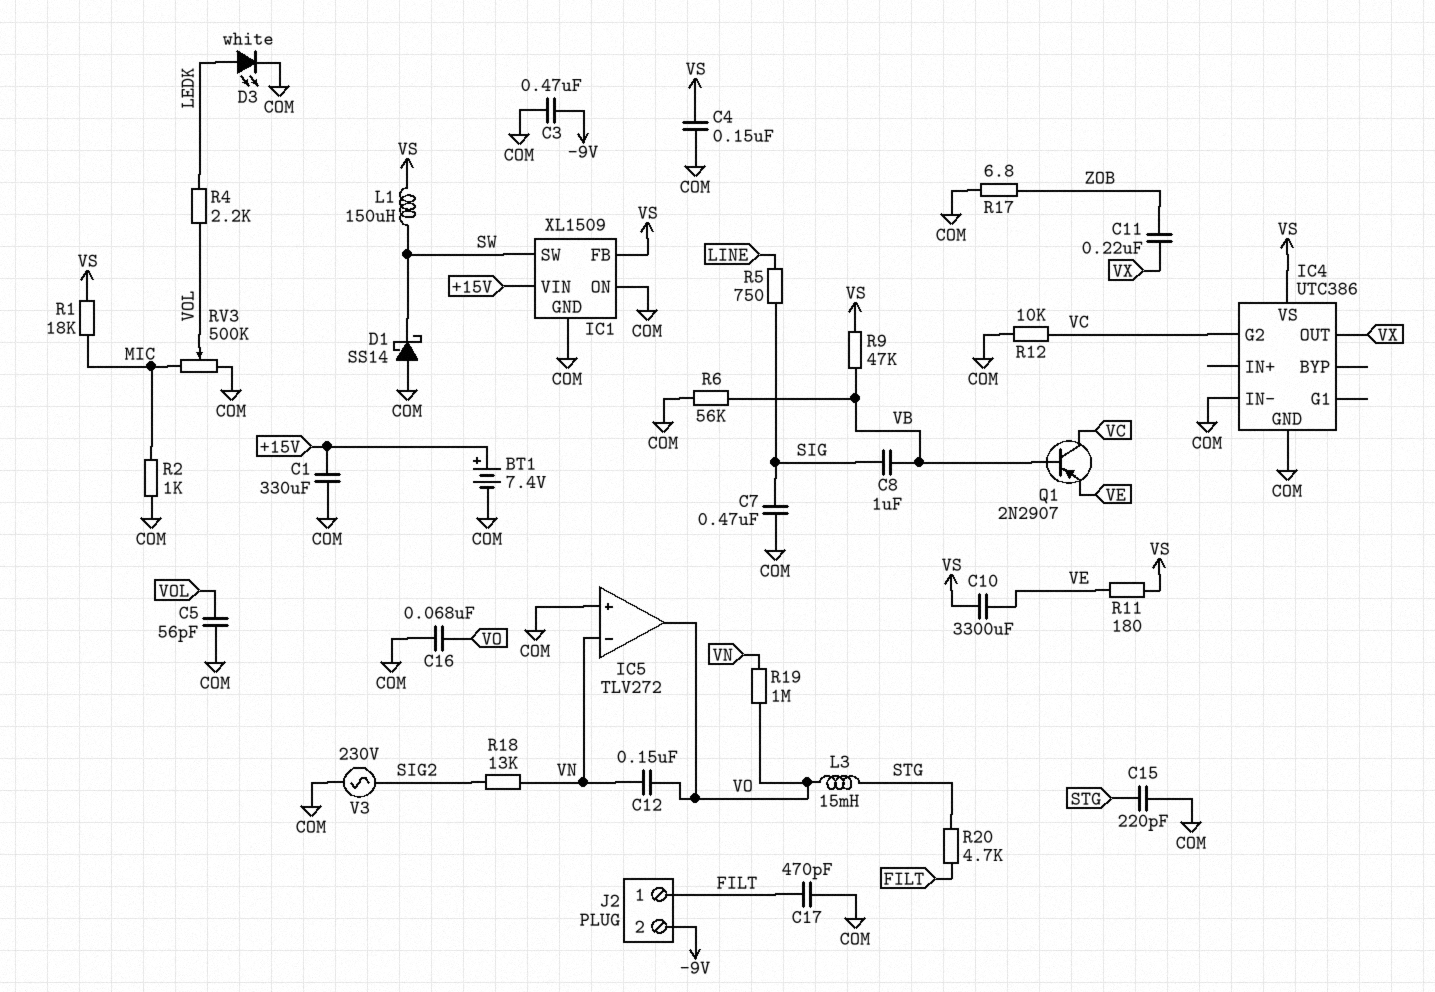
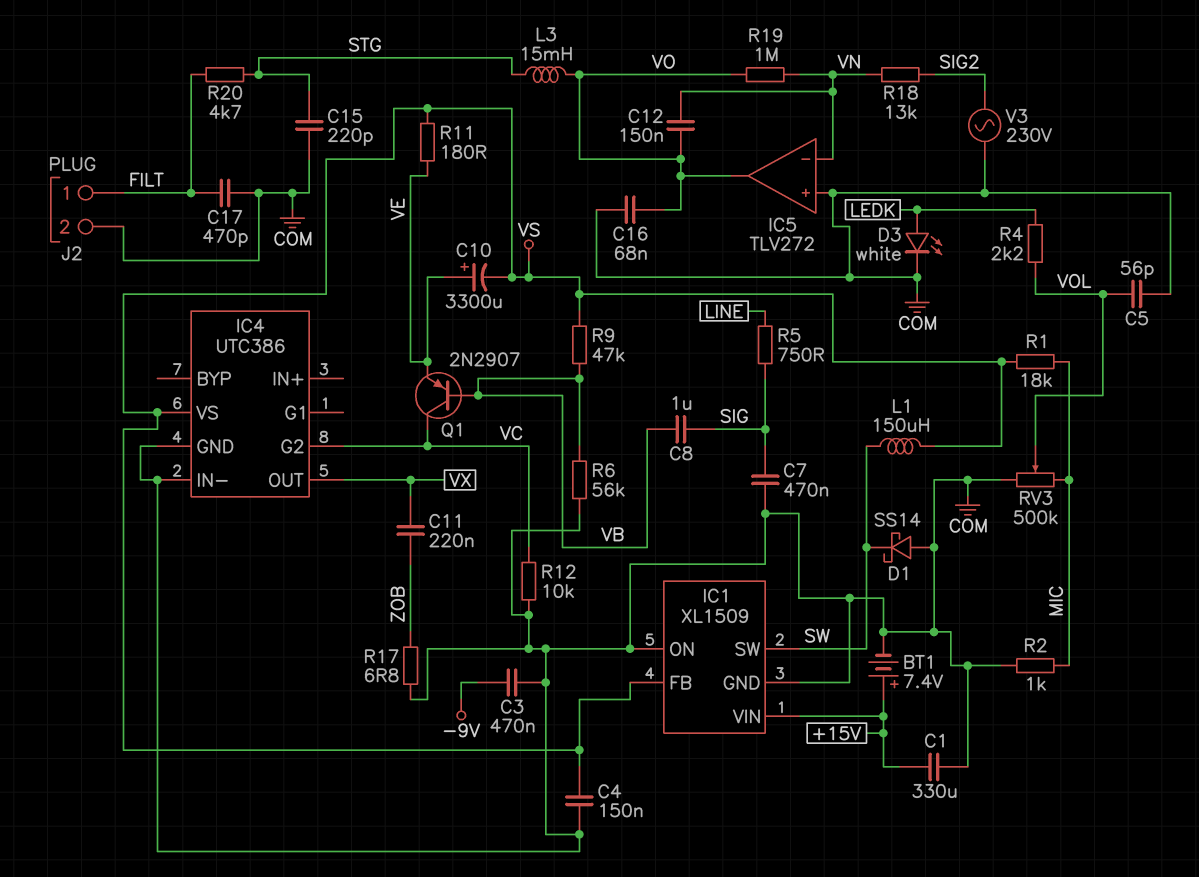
C10: 3300uF (VE, VS) -> 3300uF (plus VE, minus VS)
J2 pin 2: -9V -> COM

